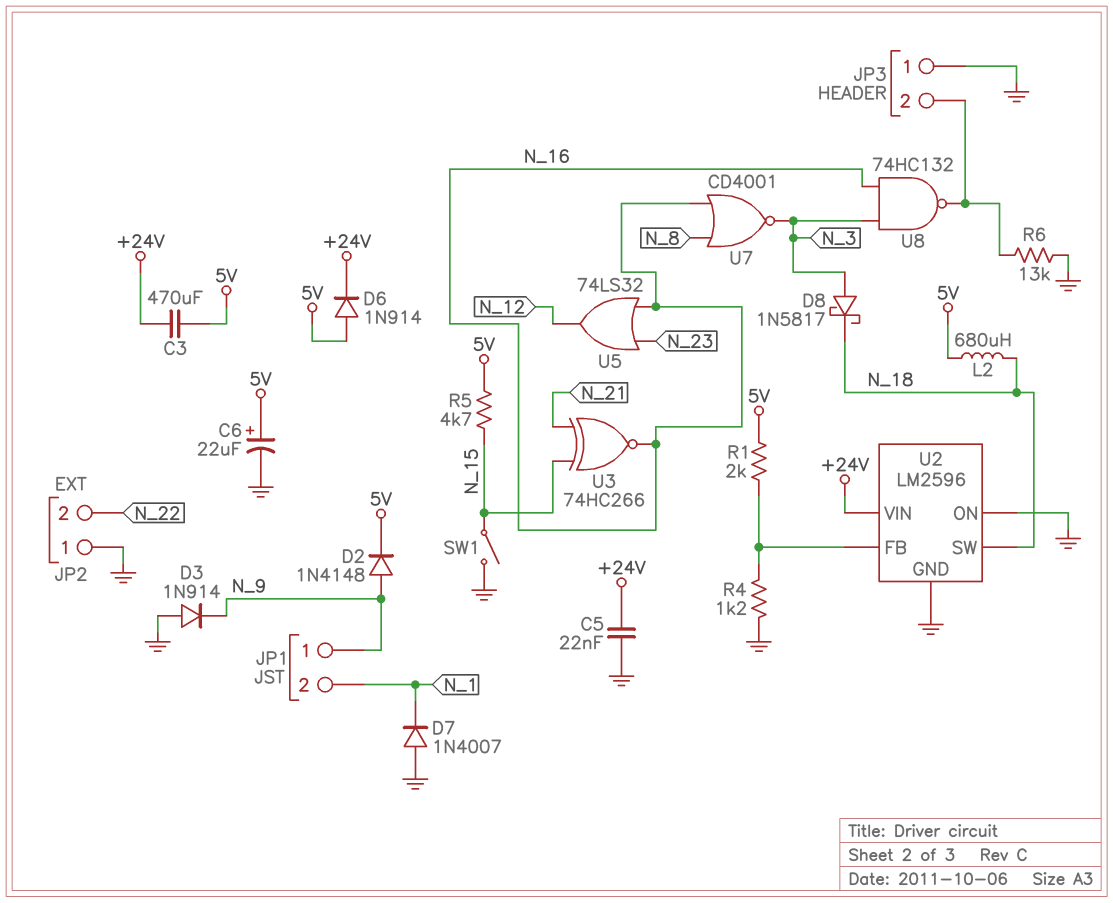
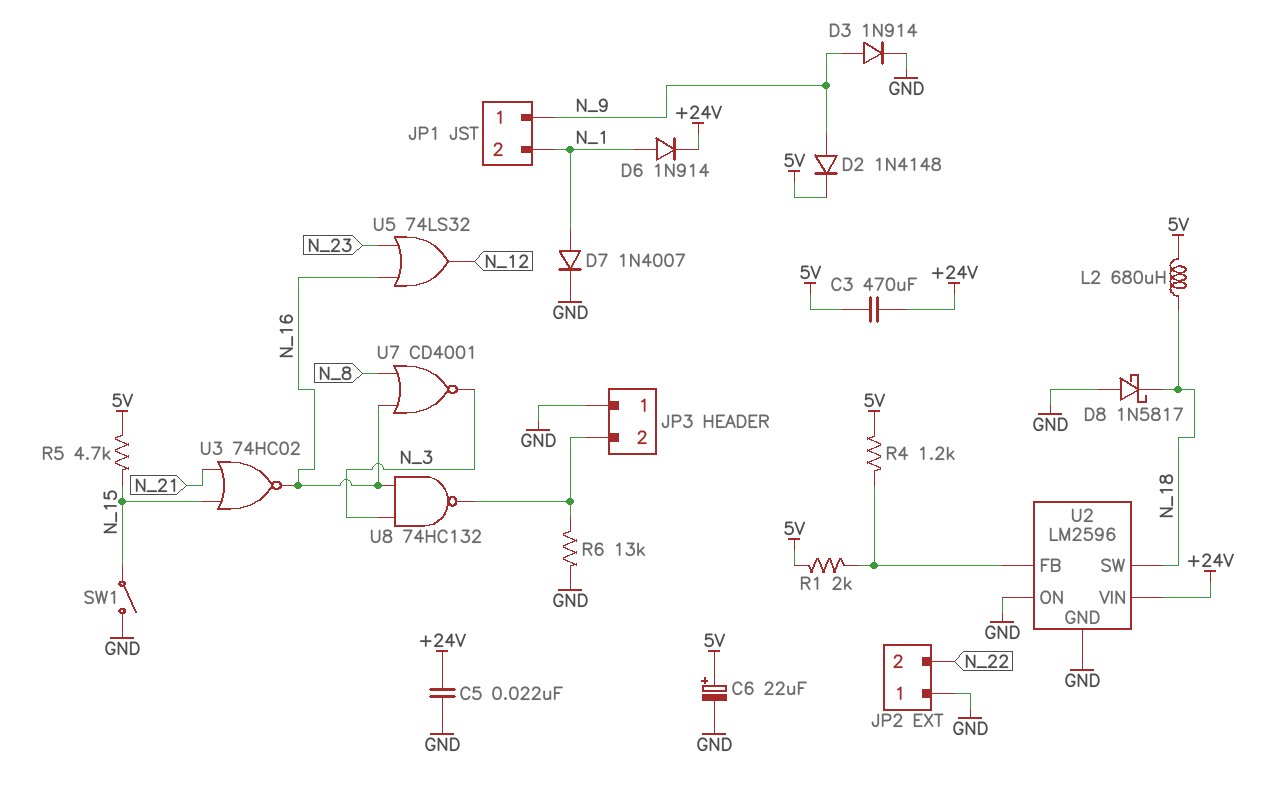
D3: diode 1N914 (A GND, K N_9) -> diode 1N914 (A N_9, K GND)
D6: diode 1N914 (A 5V, K +24V) -> diode 1N914 (A N_1, K +24V)
D7: diode 1N4007 (A GND, K N_1) -> diode 1N4007 (A N_1, K GND)
D8: schottky 1N5817 (A N_3, K N_18) -> schottky 1N5817 (A GND, K N_18)
R4: 1.2k (GND, U2/FB) -> 1.2k (5V, U2/FB)
U3: XNOR 74HC266 (in N_15, in N_21, out N_16) -> NOR 74HC02 (in N_15, in N_21, out N_16)

